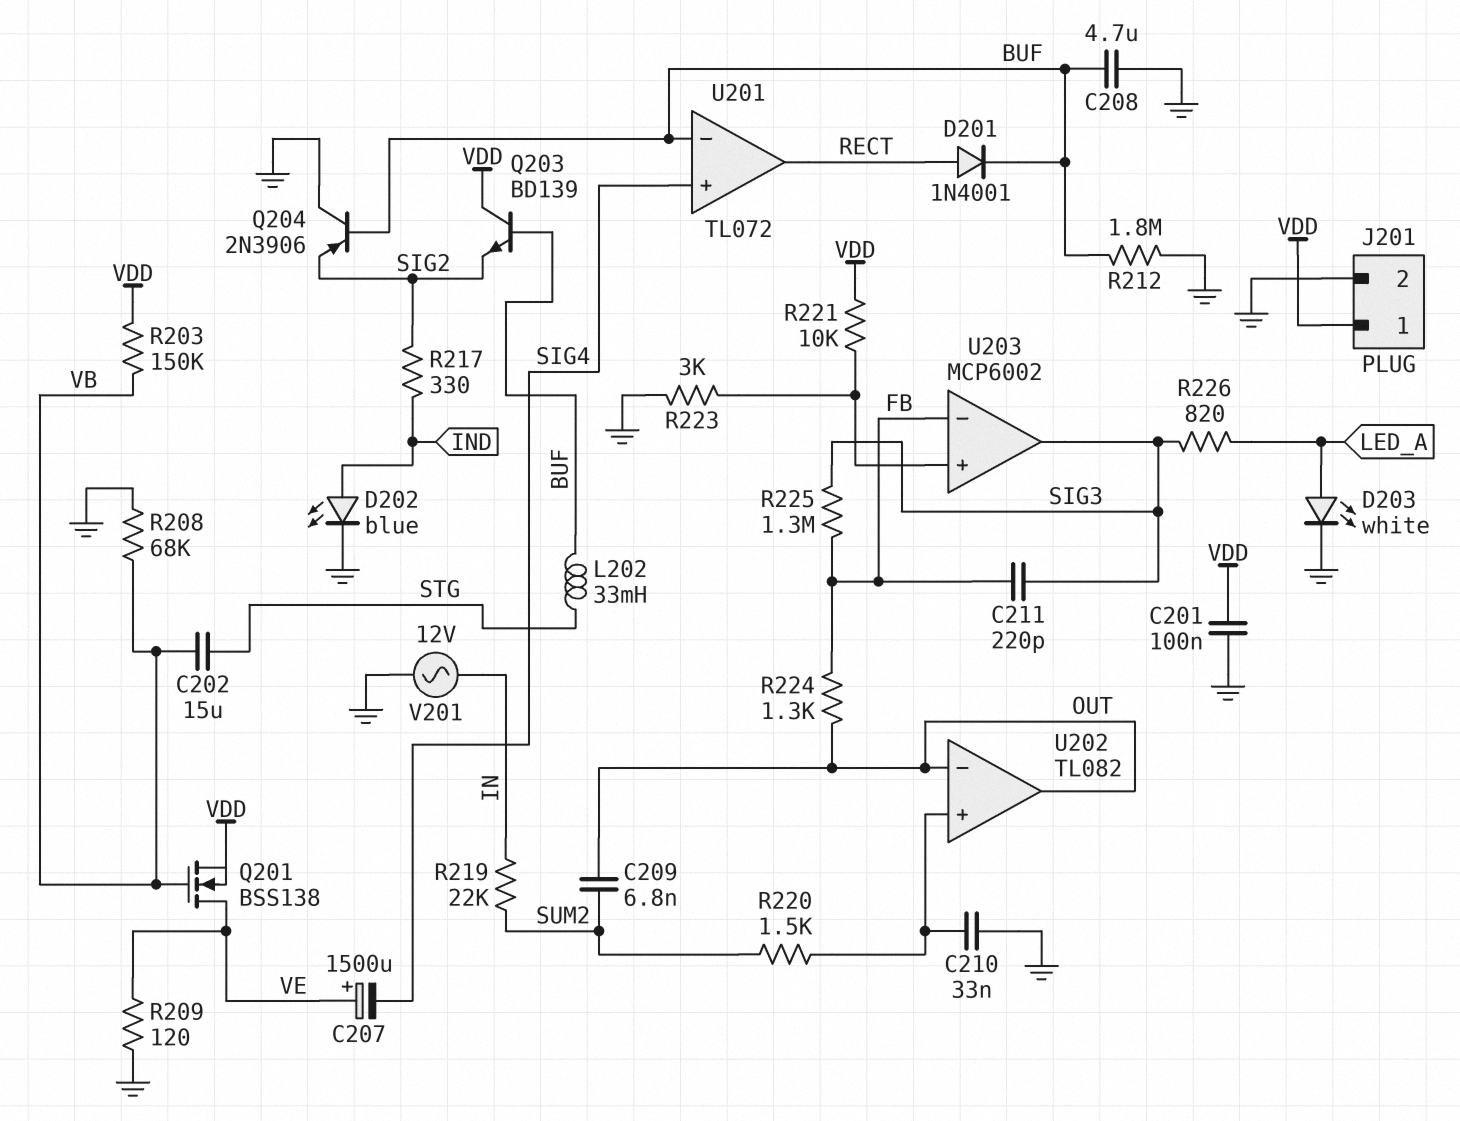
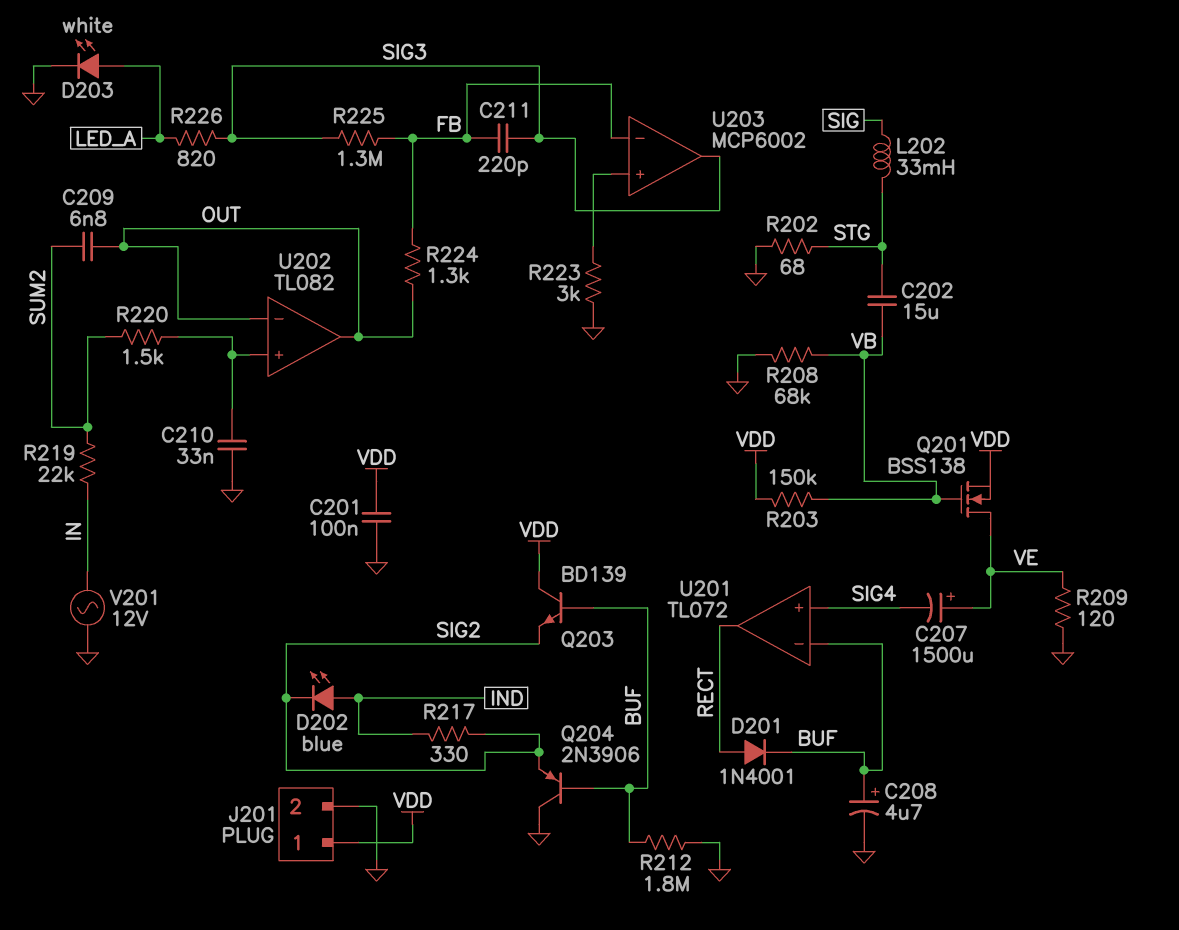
C208: 4.7uF (BUF, GND) -> 4.7uF (plus BUF, minus GND)
D202: LED blue (A IND, K GND) -> LED blue (A IND, K SIG2)
L202: 33mH (BUF, STG) -> 33mH (SIG, STG)
R202: none -> 68 (GND, STG)
R221: 10k (U203/in+, VDD) -> none

